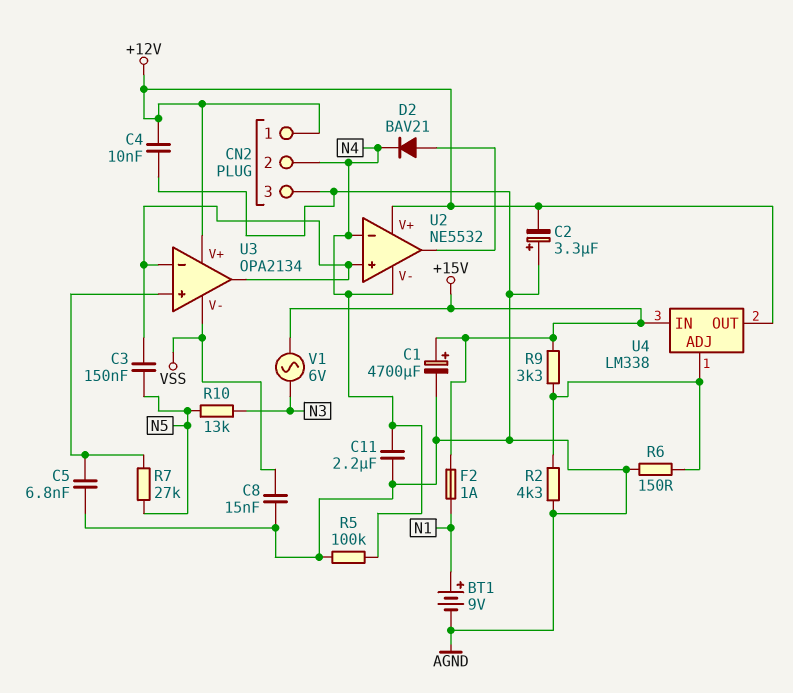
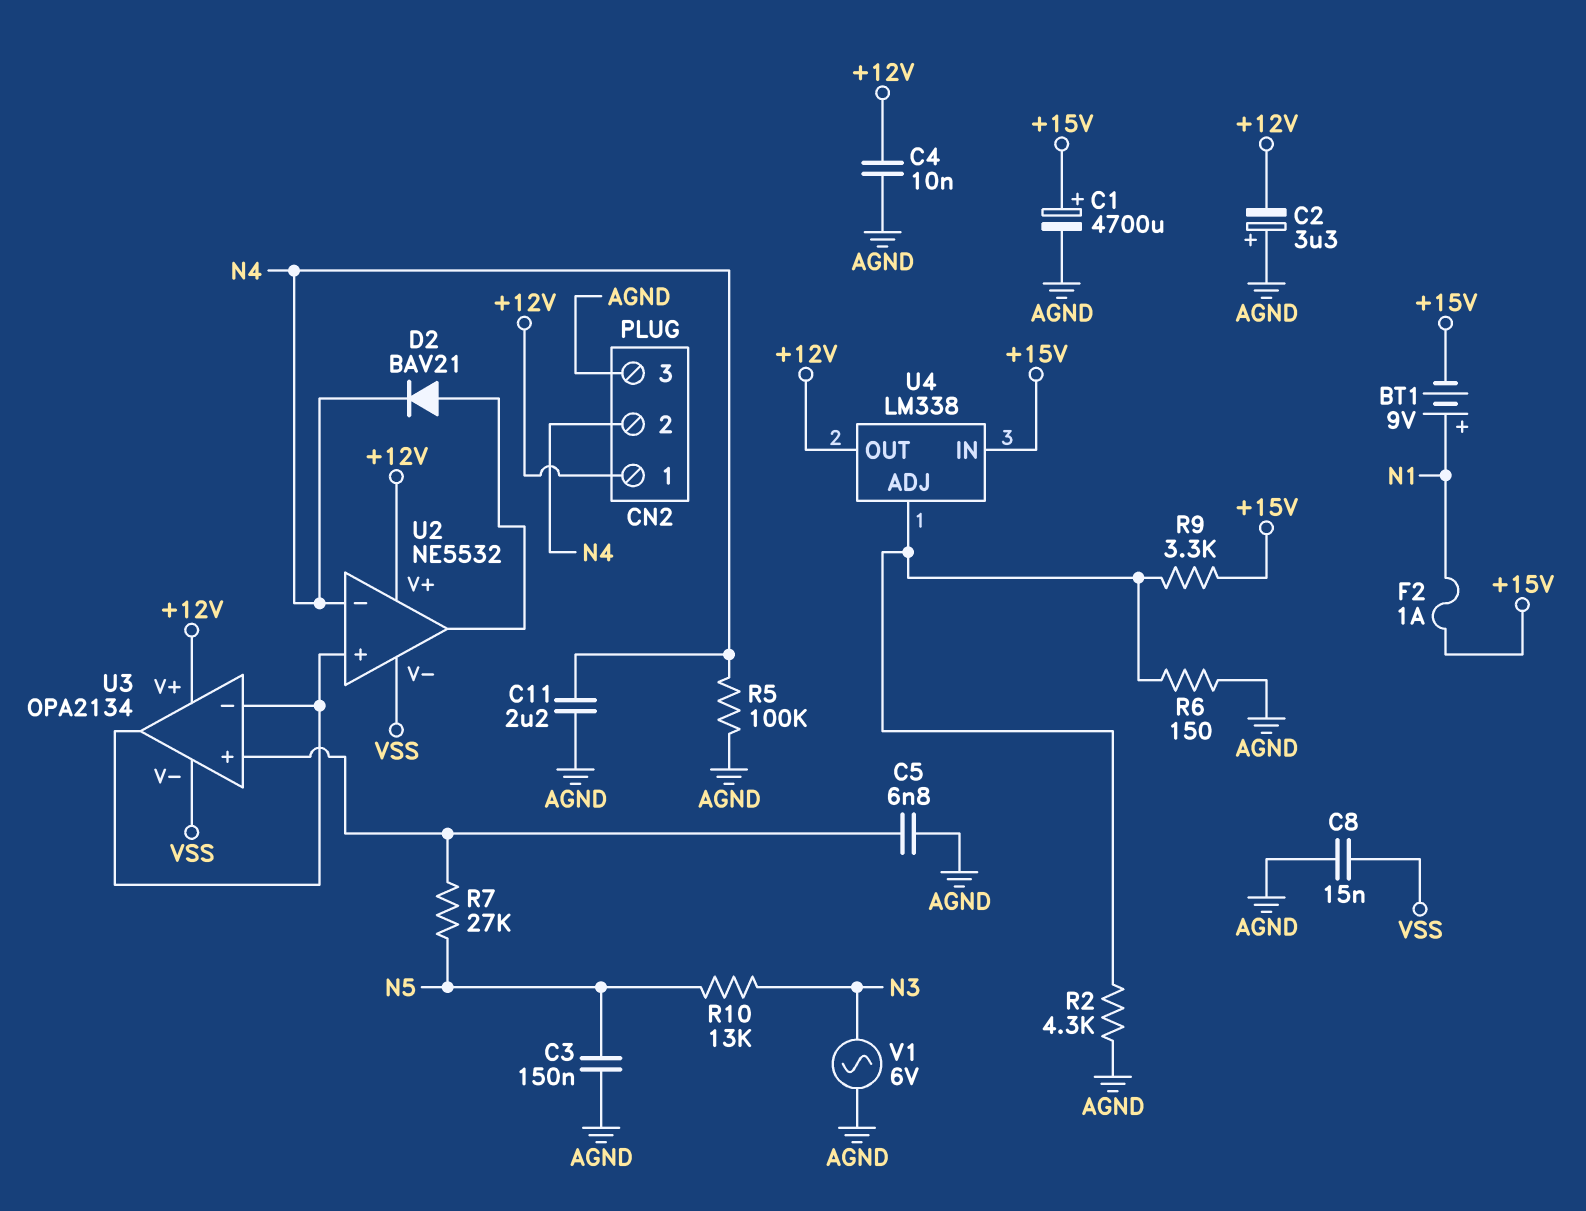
BT1: 9V (plus N1, minus AGND) -> 9V (plus N1, minus +15V)
C3: 150nF (N5, U2/in+) -> 150nF (AGND, N5)
U2 pin V-: N4 -> VSS
V1: AC 6V (+15V, N3) -> AC 6V (AGND, N3)

